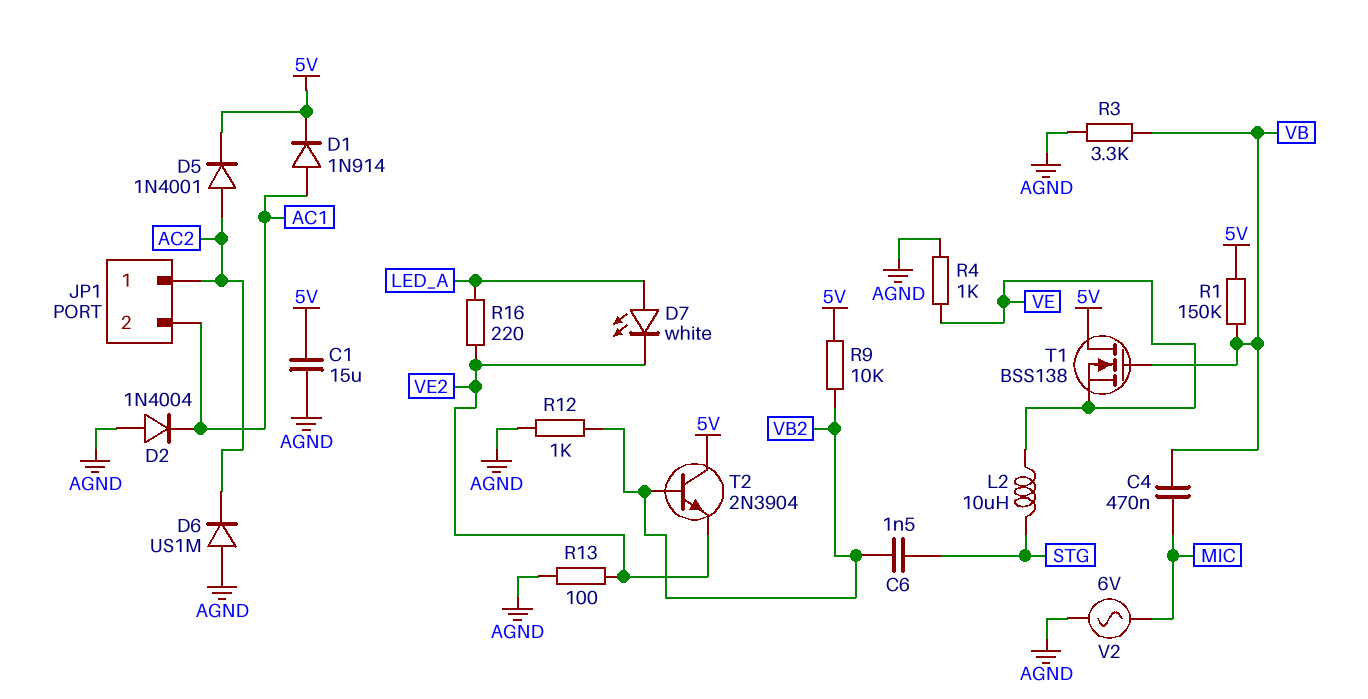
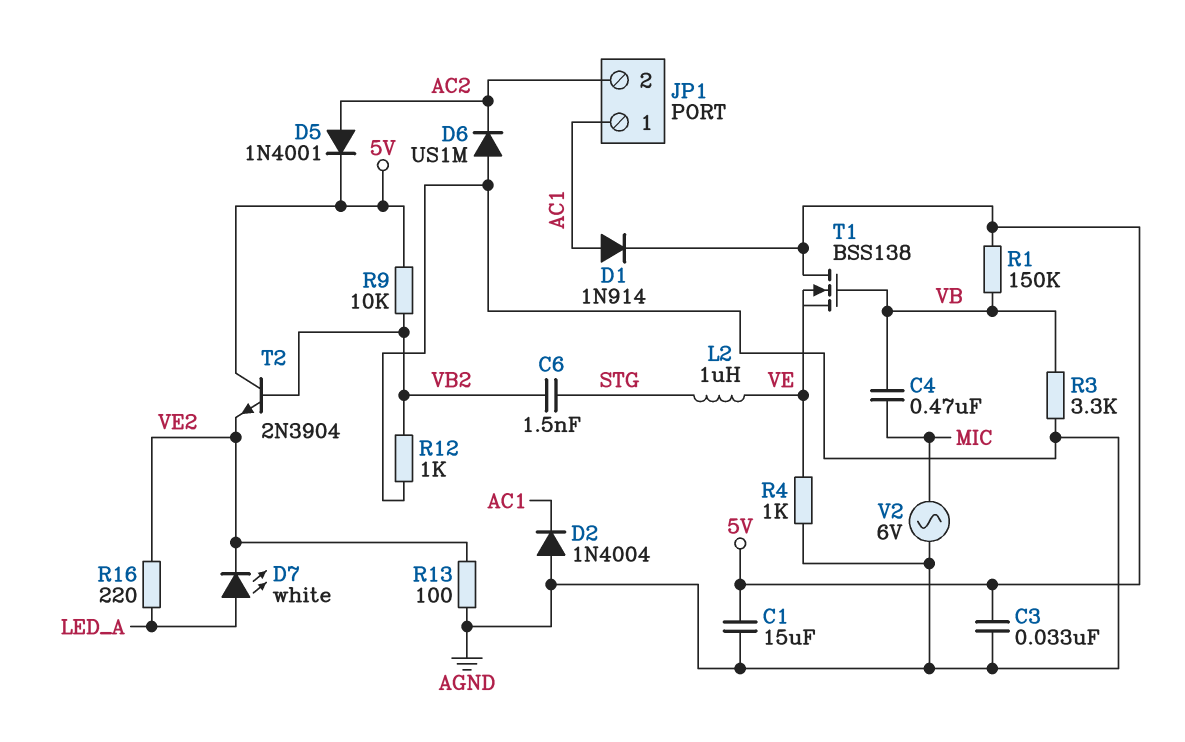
C3: none -> 33nF (5V, AGND)
JP1 pin 1: AC2 -> AC1
JP1 pin 2: AC1 -> AC2
L2: 10uH (STG, VE) -> 1uH (STG, VE)

